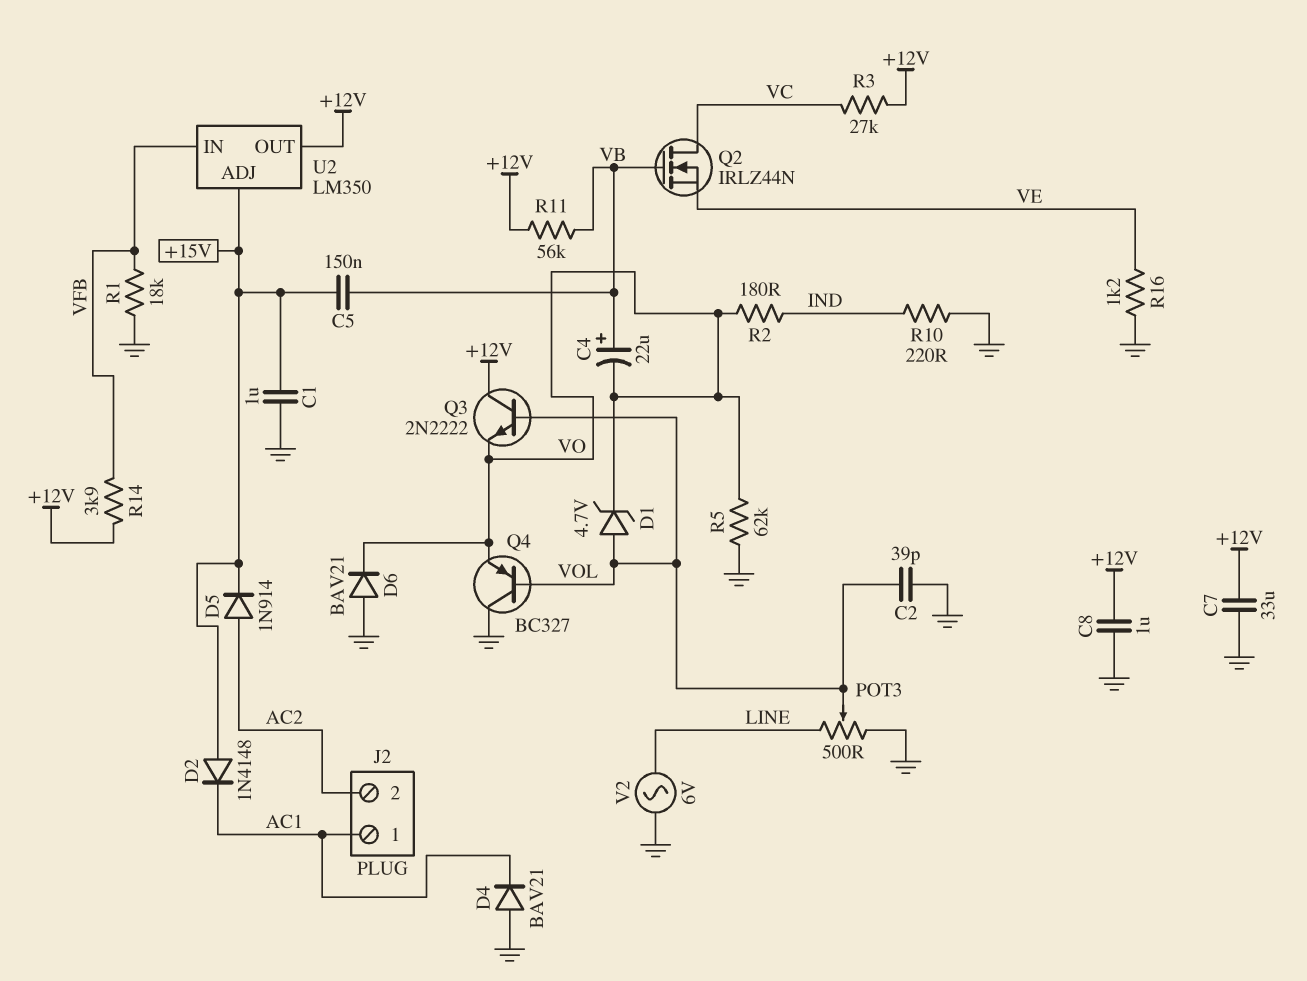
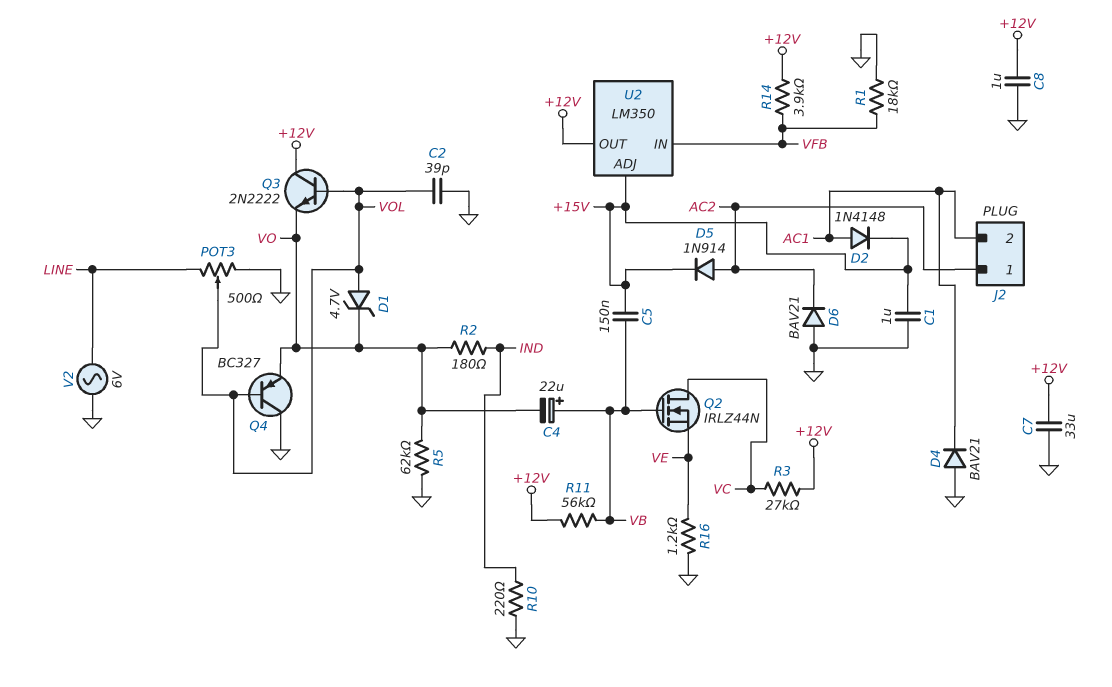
D2: diode 1N4148 (A +15V, K AC1) -> diode 1N4148 (A AC1, K +15V)
D6: diode BAV21 (A GND, K VO) -> diode BAV21 (A GND, K AC2)
J2 pin 1: AC1 -> AC2
J2 pin 2: AC2 -> AC1

